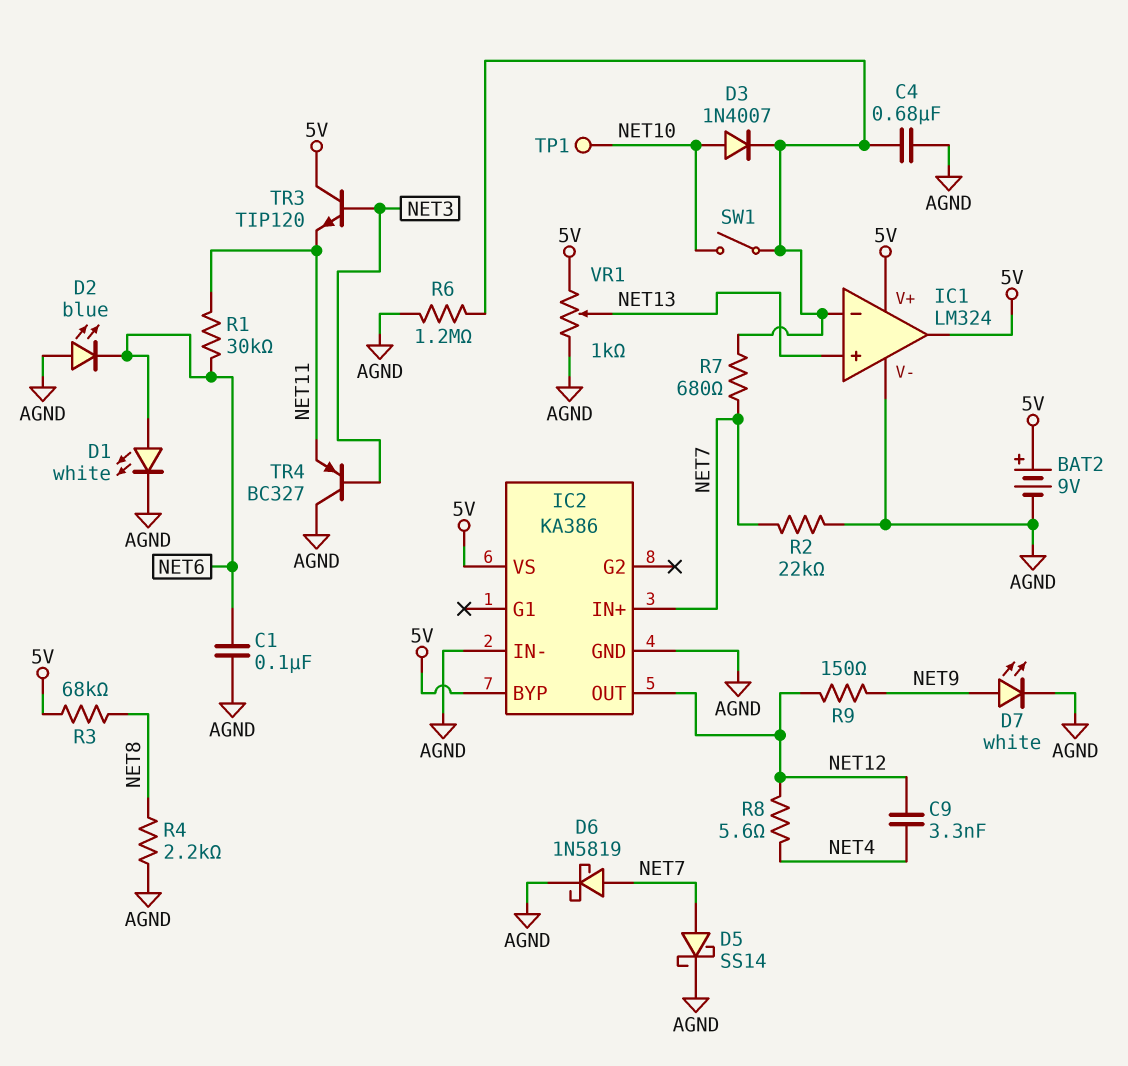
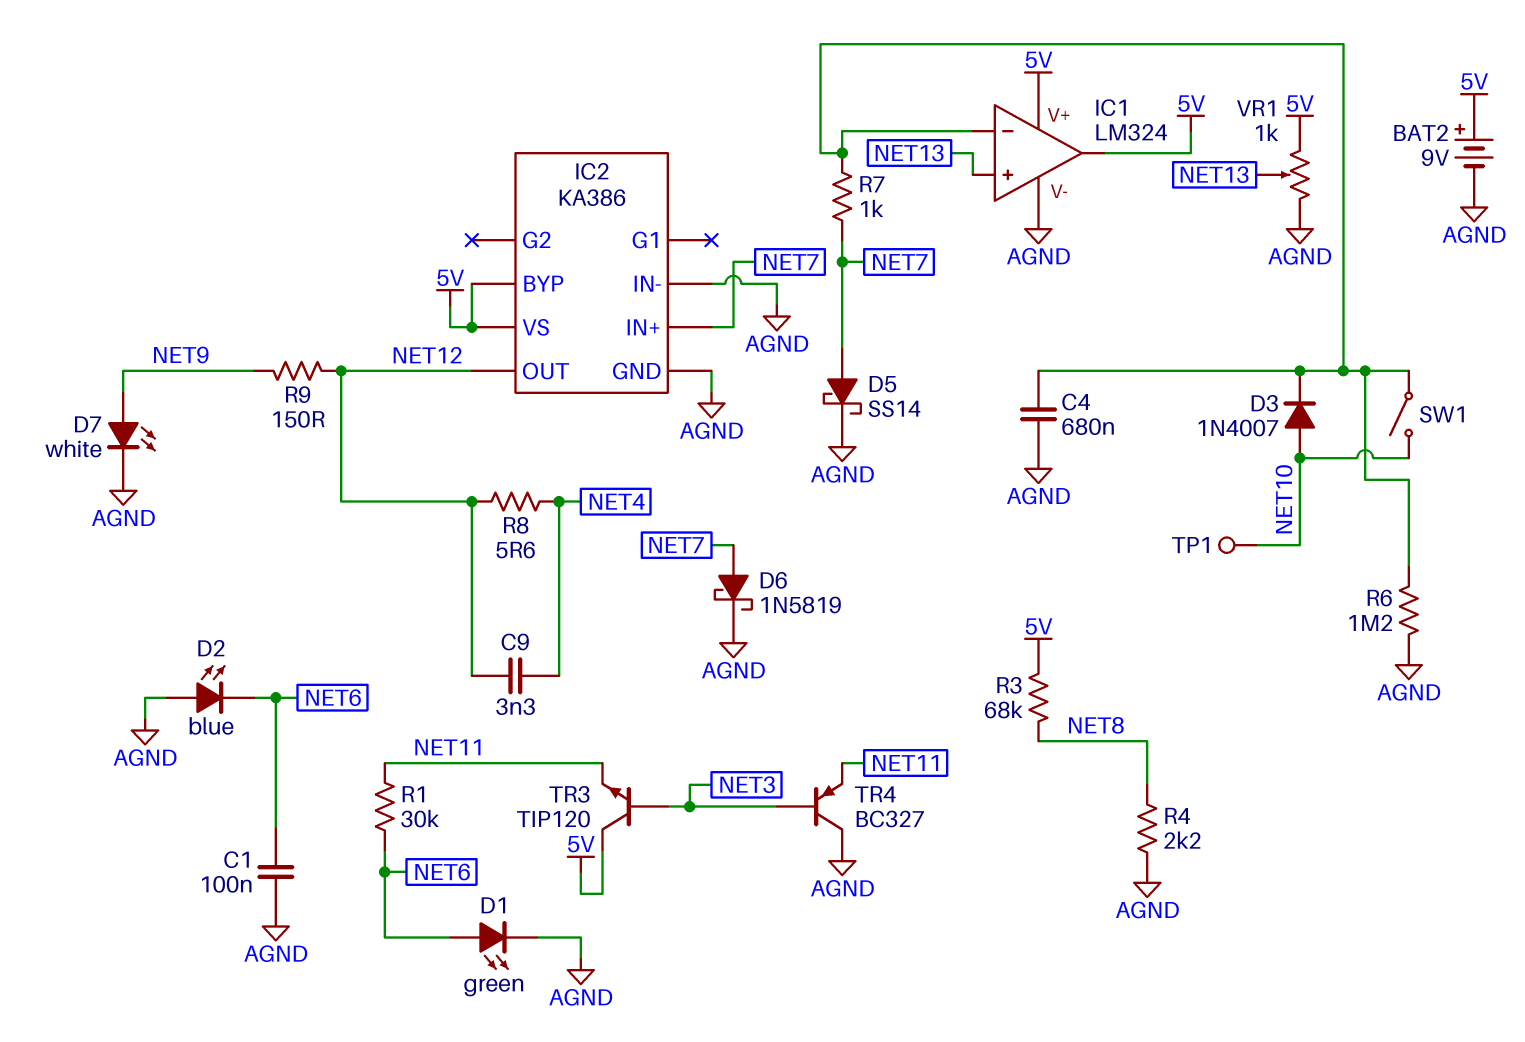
D1: LED white (A NET6, K AGND) -> LED green (A NET6, K AGND)
R2: 22k (AGND, NET7) -> none
R7: 680 (IC1/in-, NET7) -> 1k (IC1/in-, NET7)

